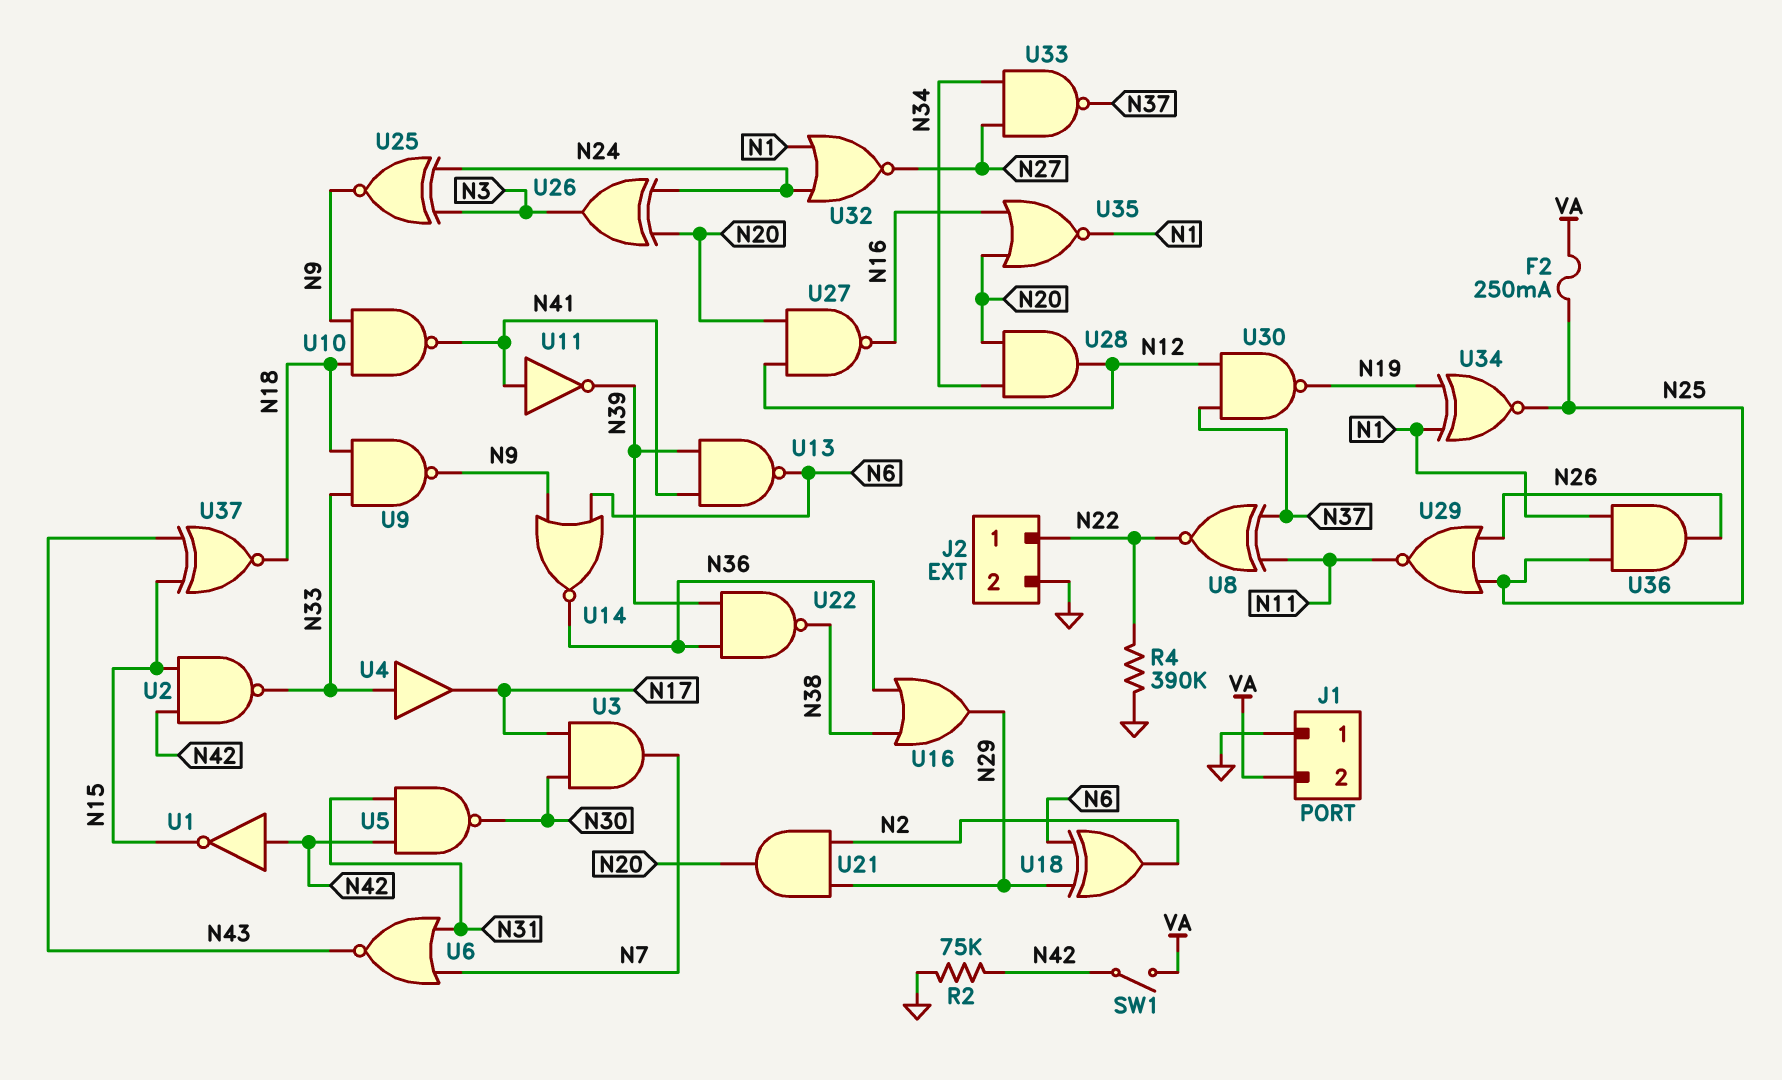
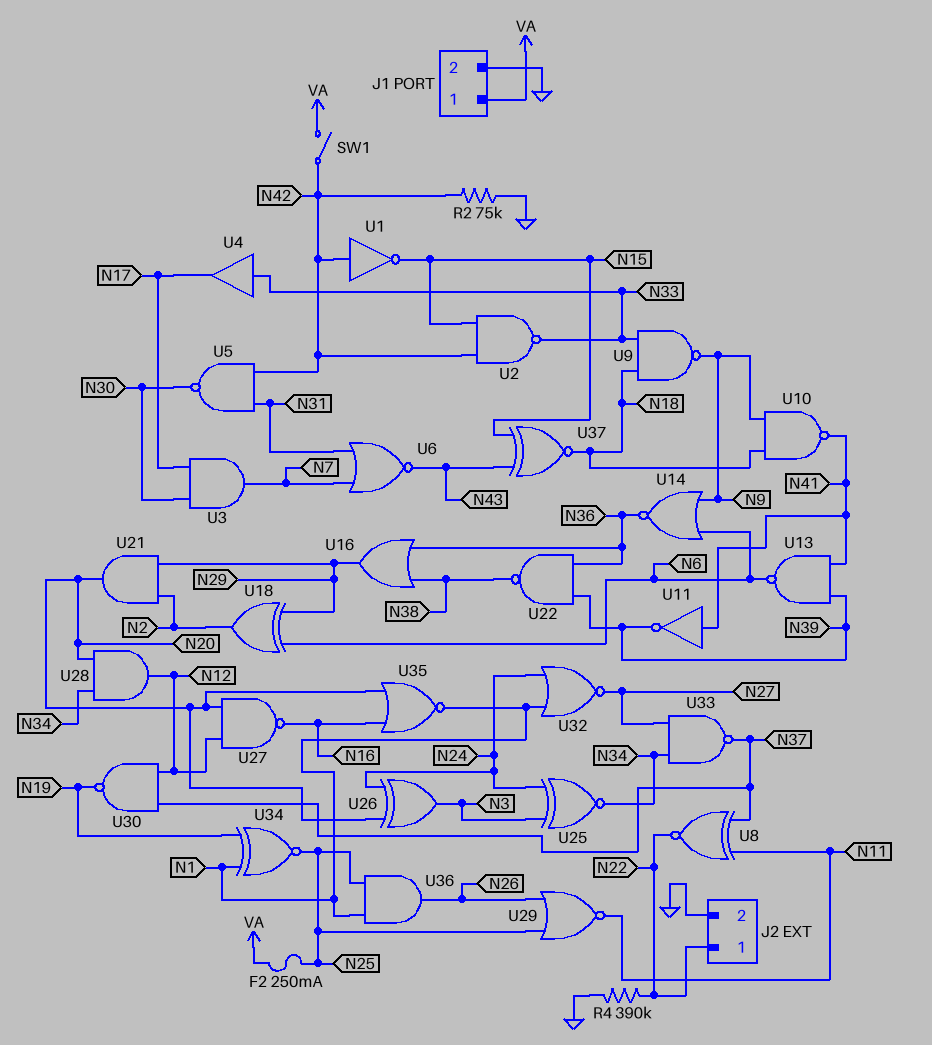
J1 pin 1: GND -> VA
J1 pin 2: VA -> GND
U25: XNOR (in N3, in N24, out N9) -> XNOR (in N3, in N24, out N34)

